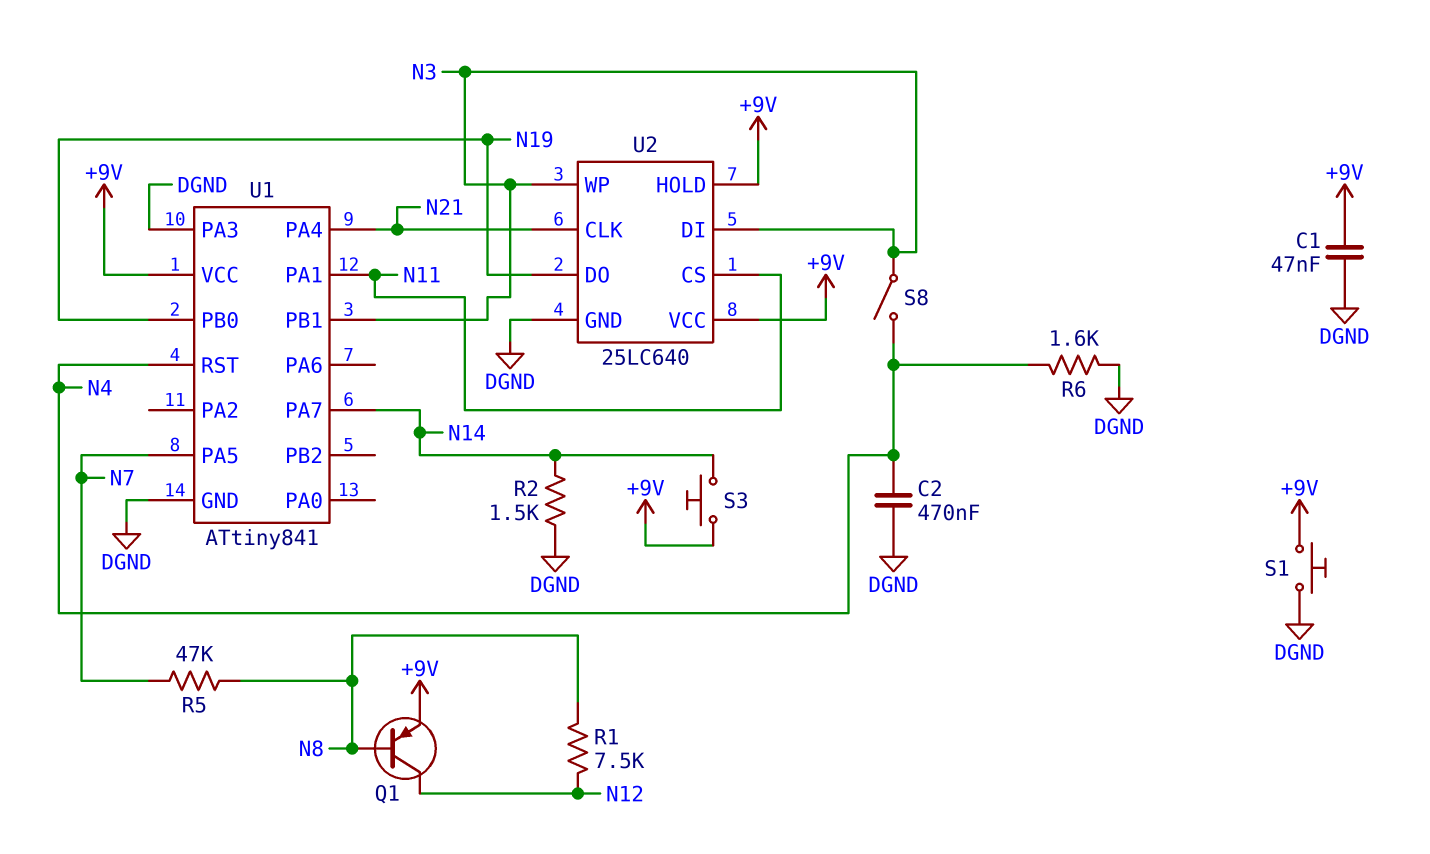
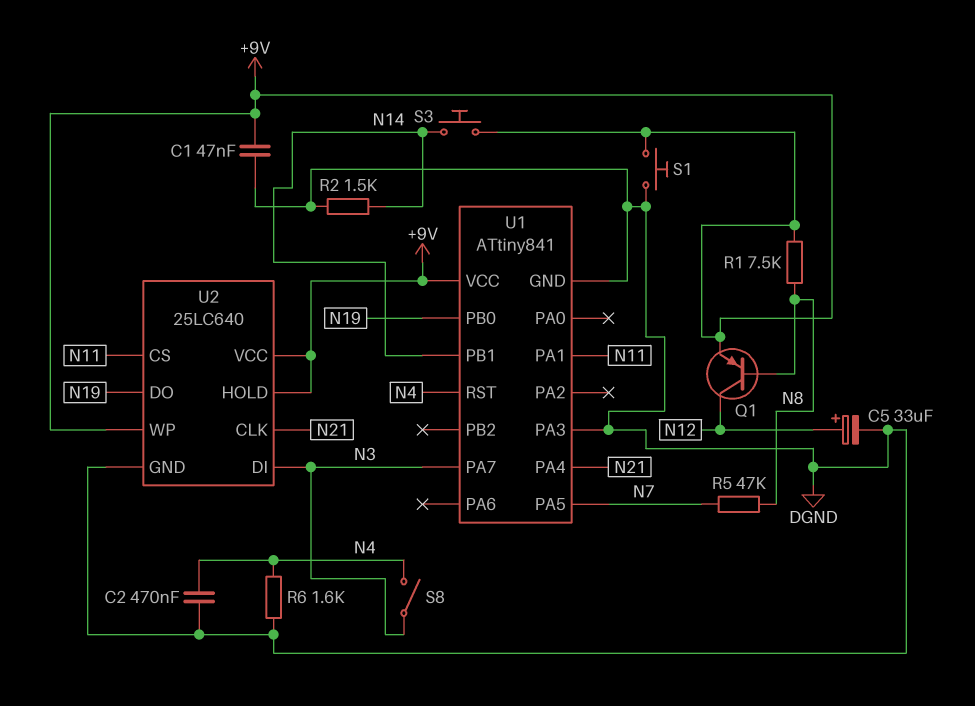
C5: none -> 33uF (plus N12, minus DGND)
R1: 7.5k (N8, N12) -> 7.5k (+9V, N8)
U1 pin PA7: N14 -> N3
U1 pin PB1: N3 -> N14
U2 pin WP: N3 -> +9V

